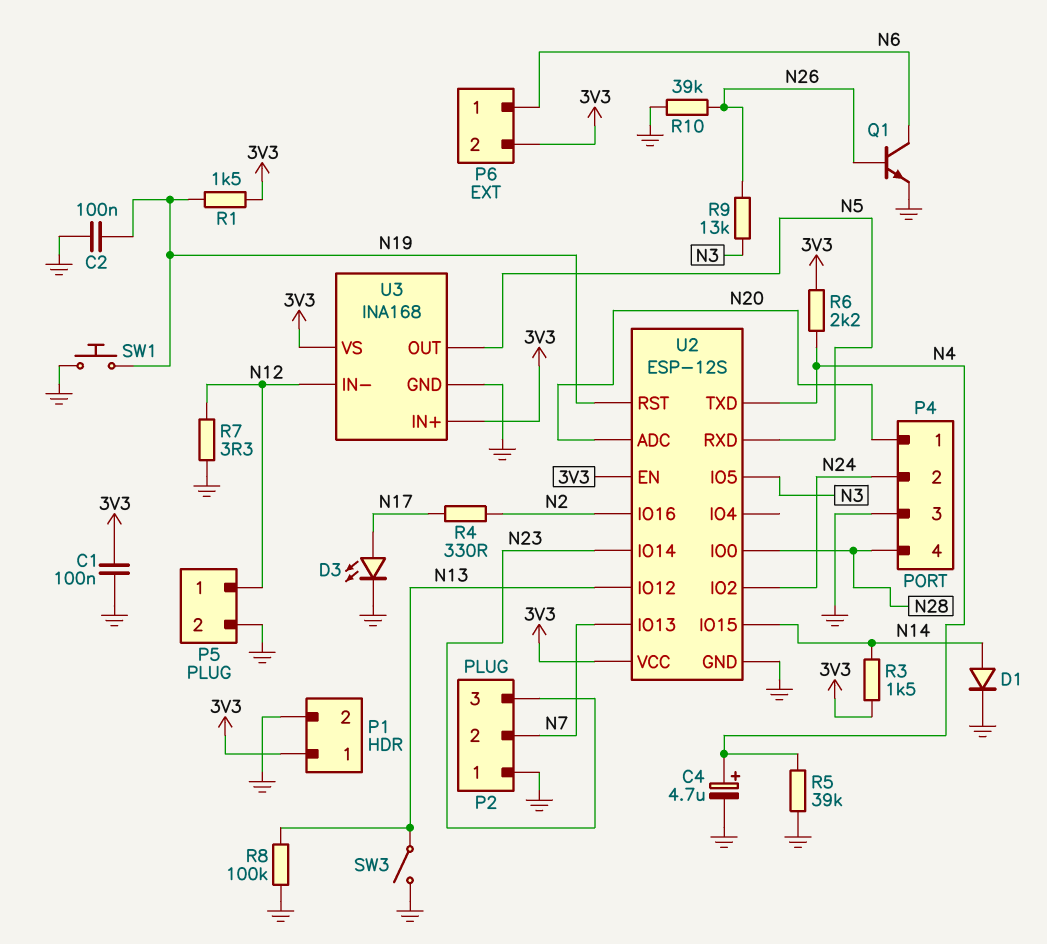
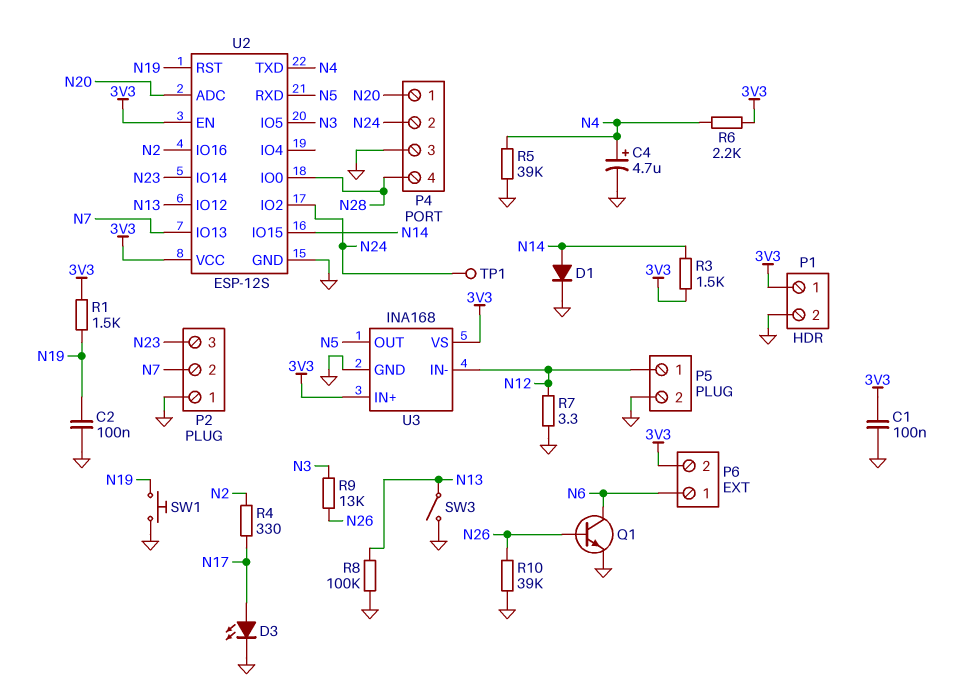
TP1: none -> test point (N24)

